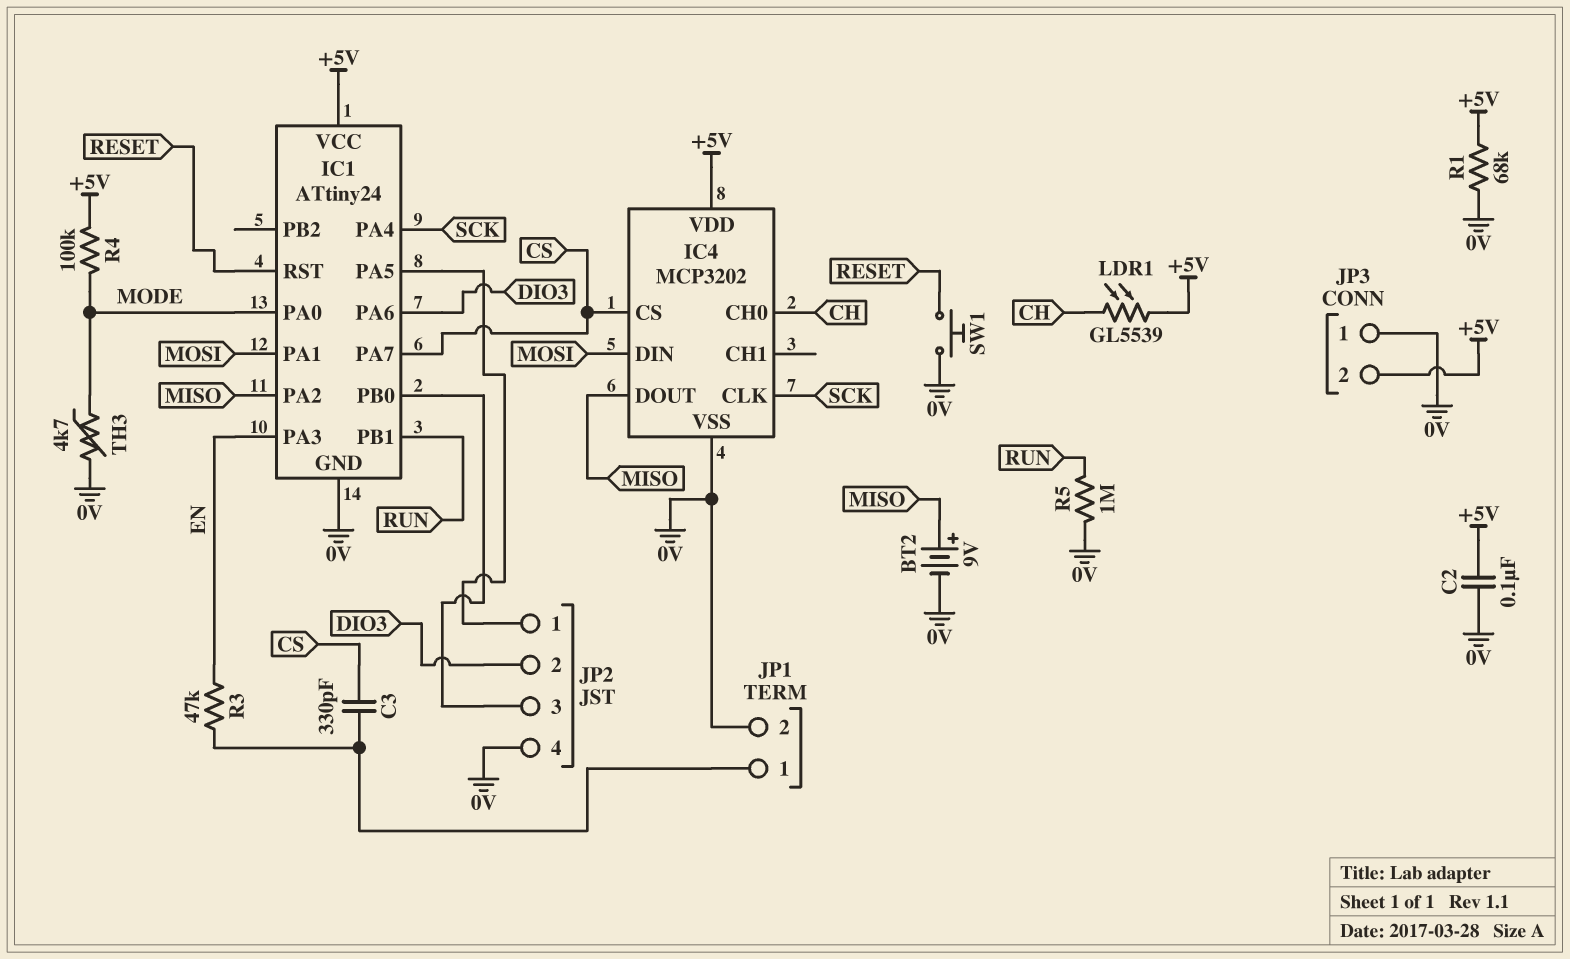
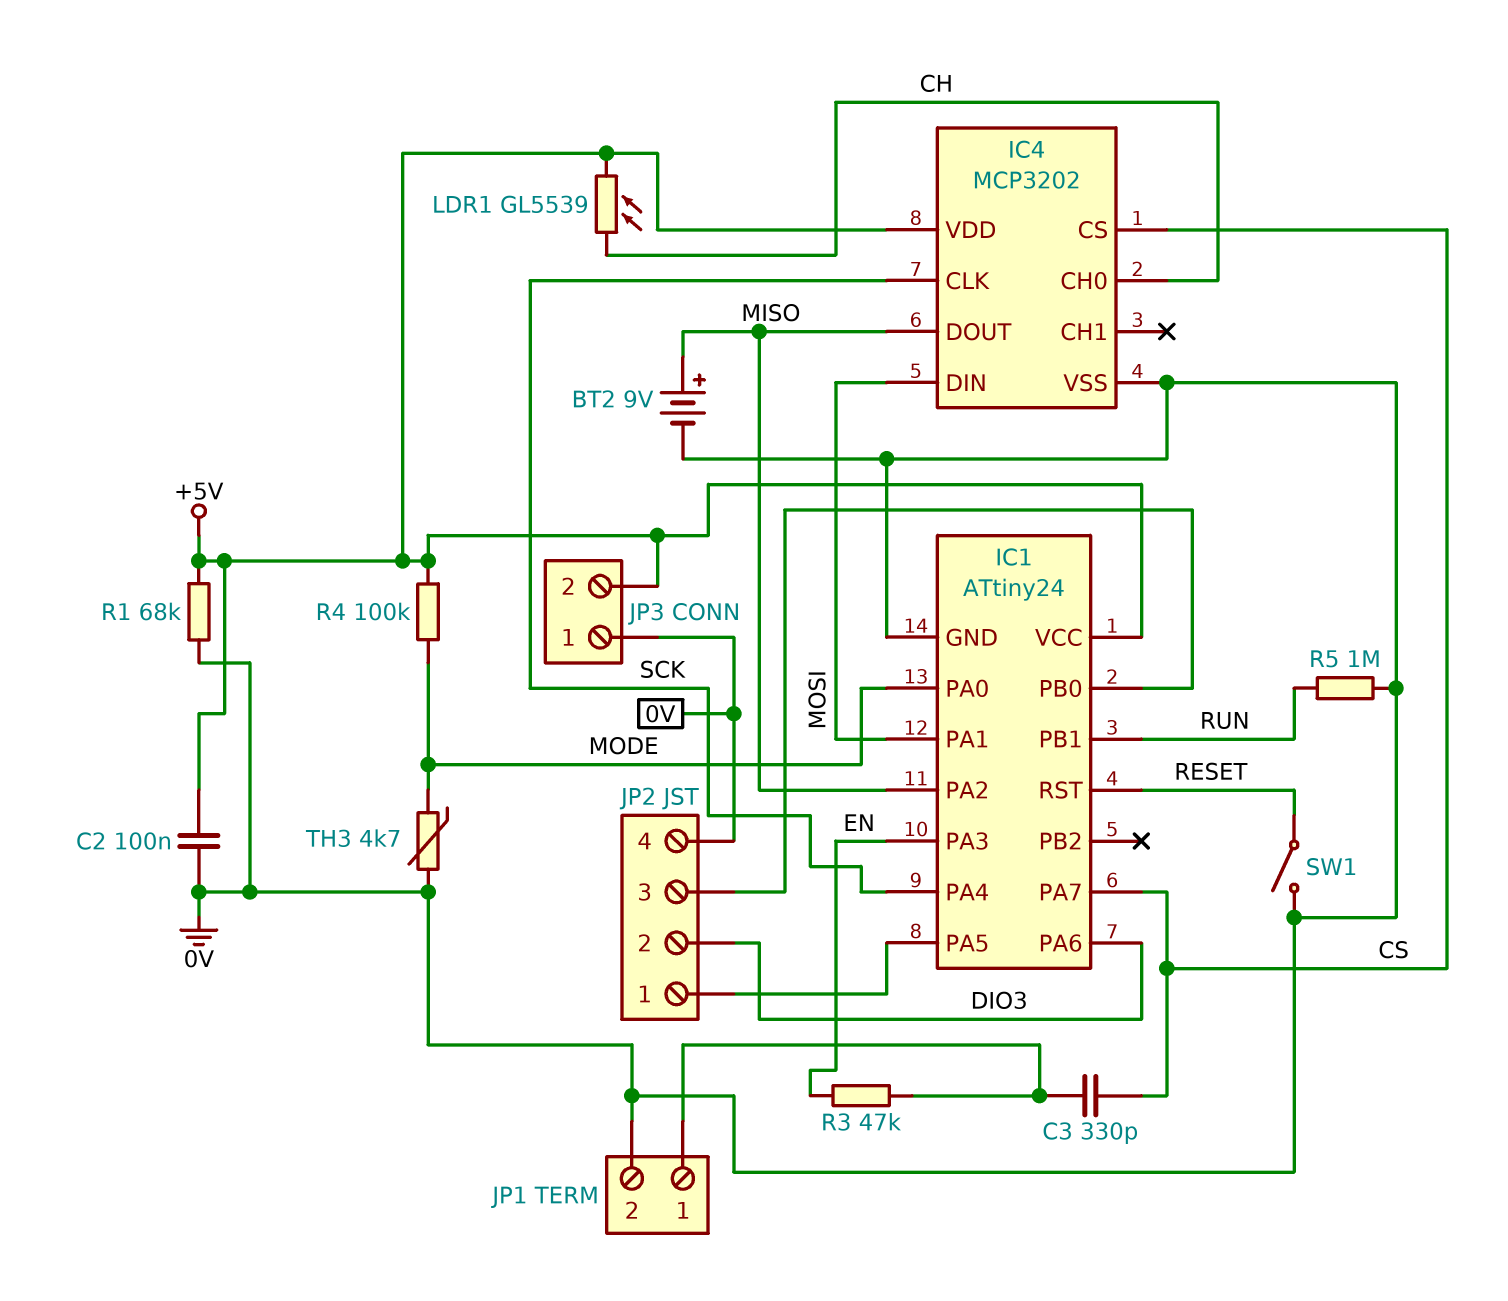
SW1: button (0V, RESET) -> switch (0V, RESET)

